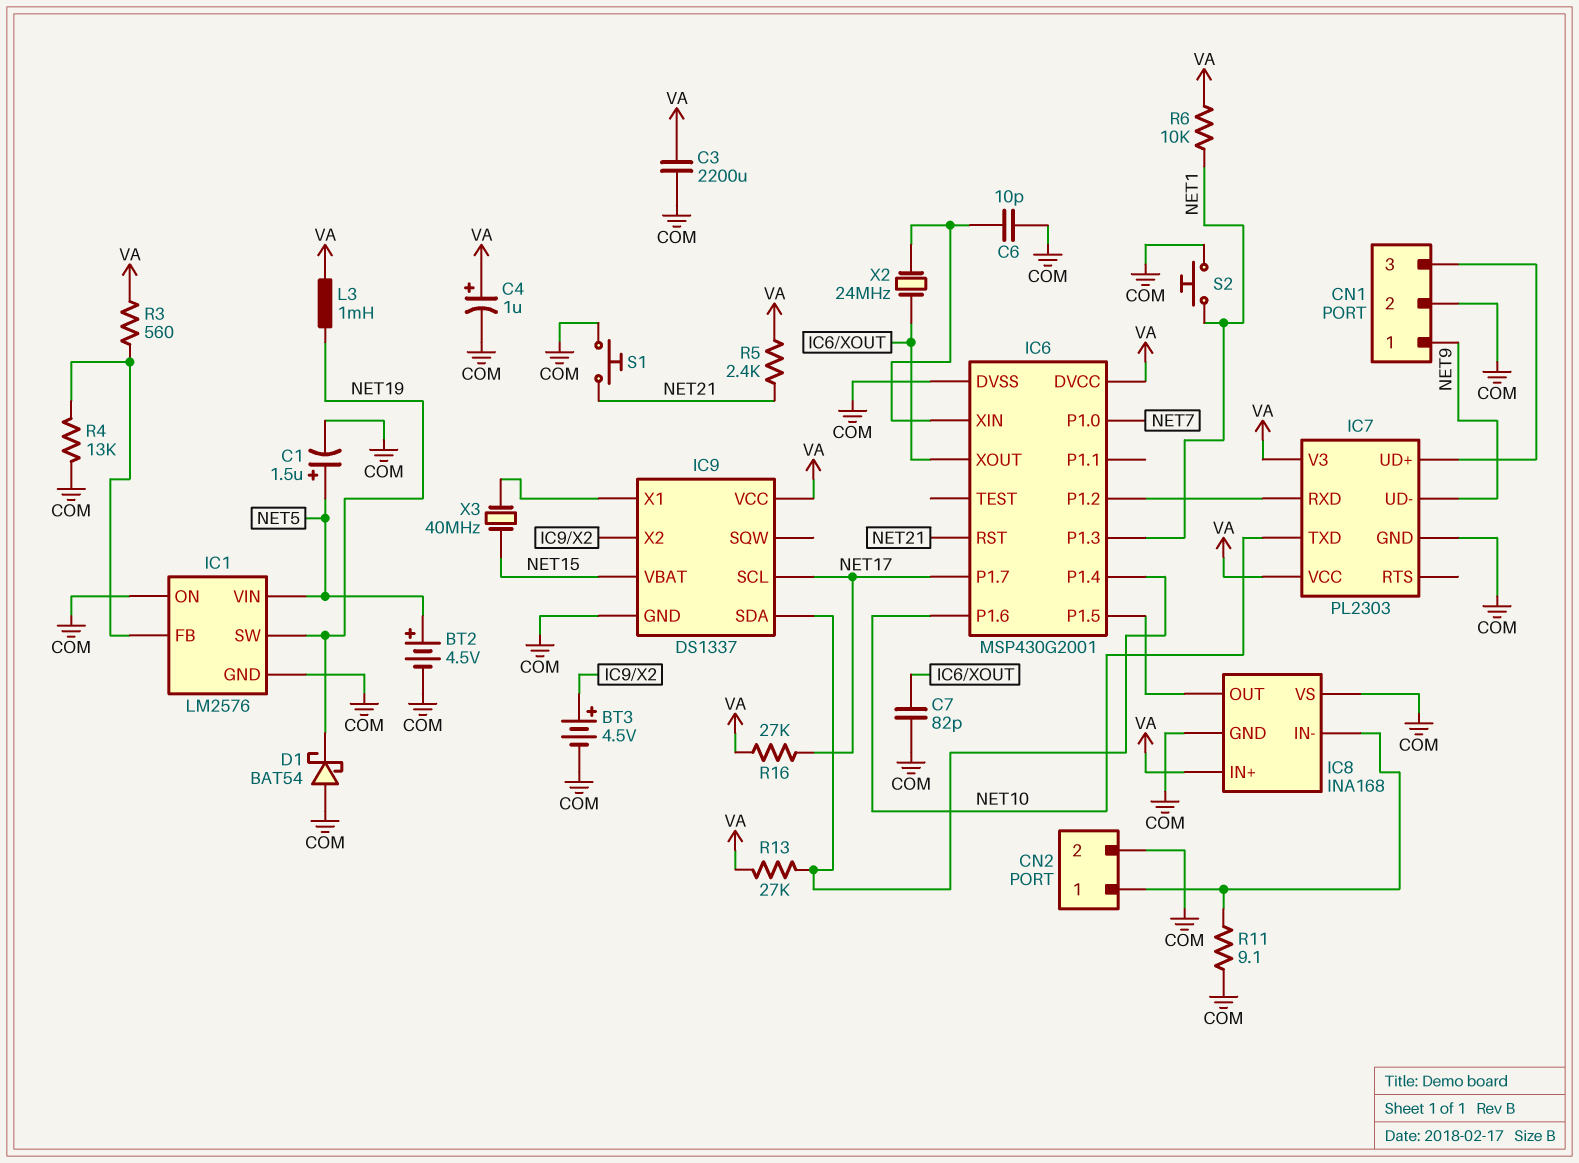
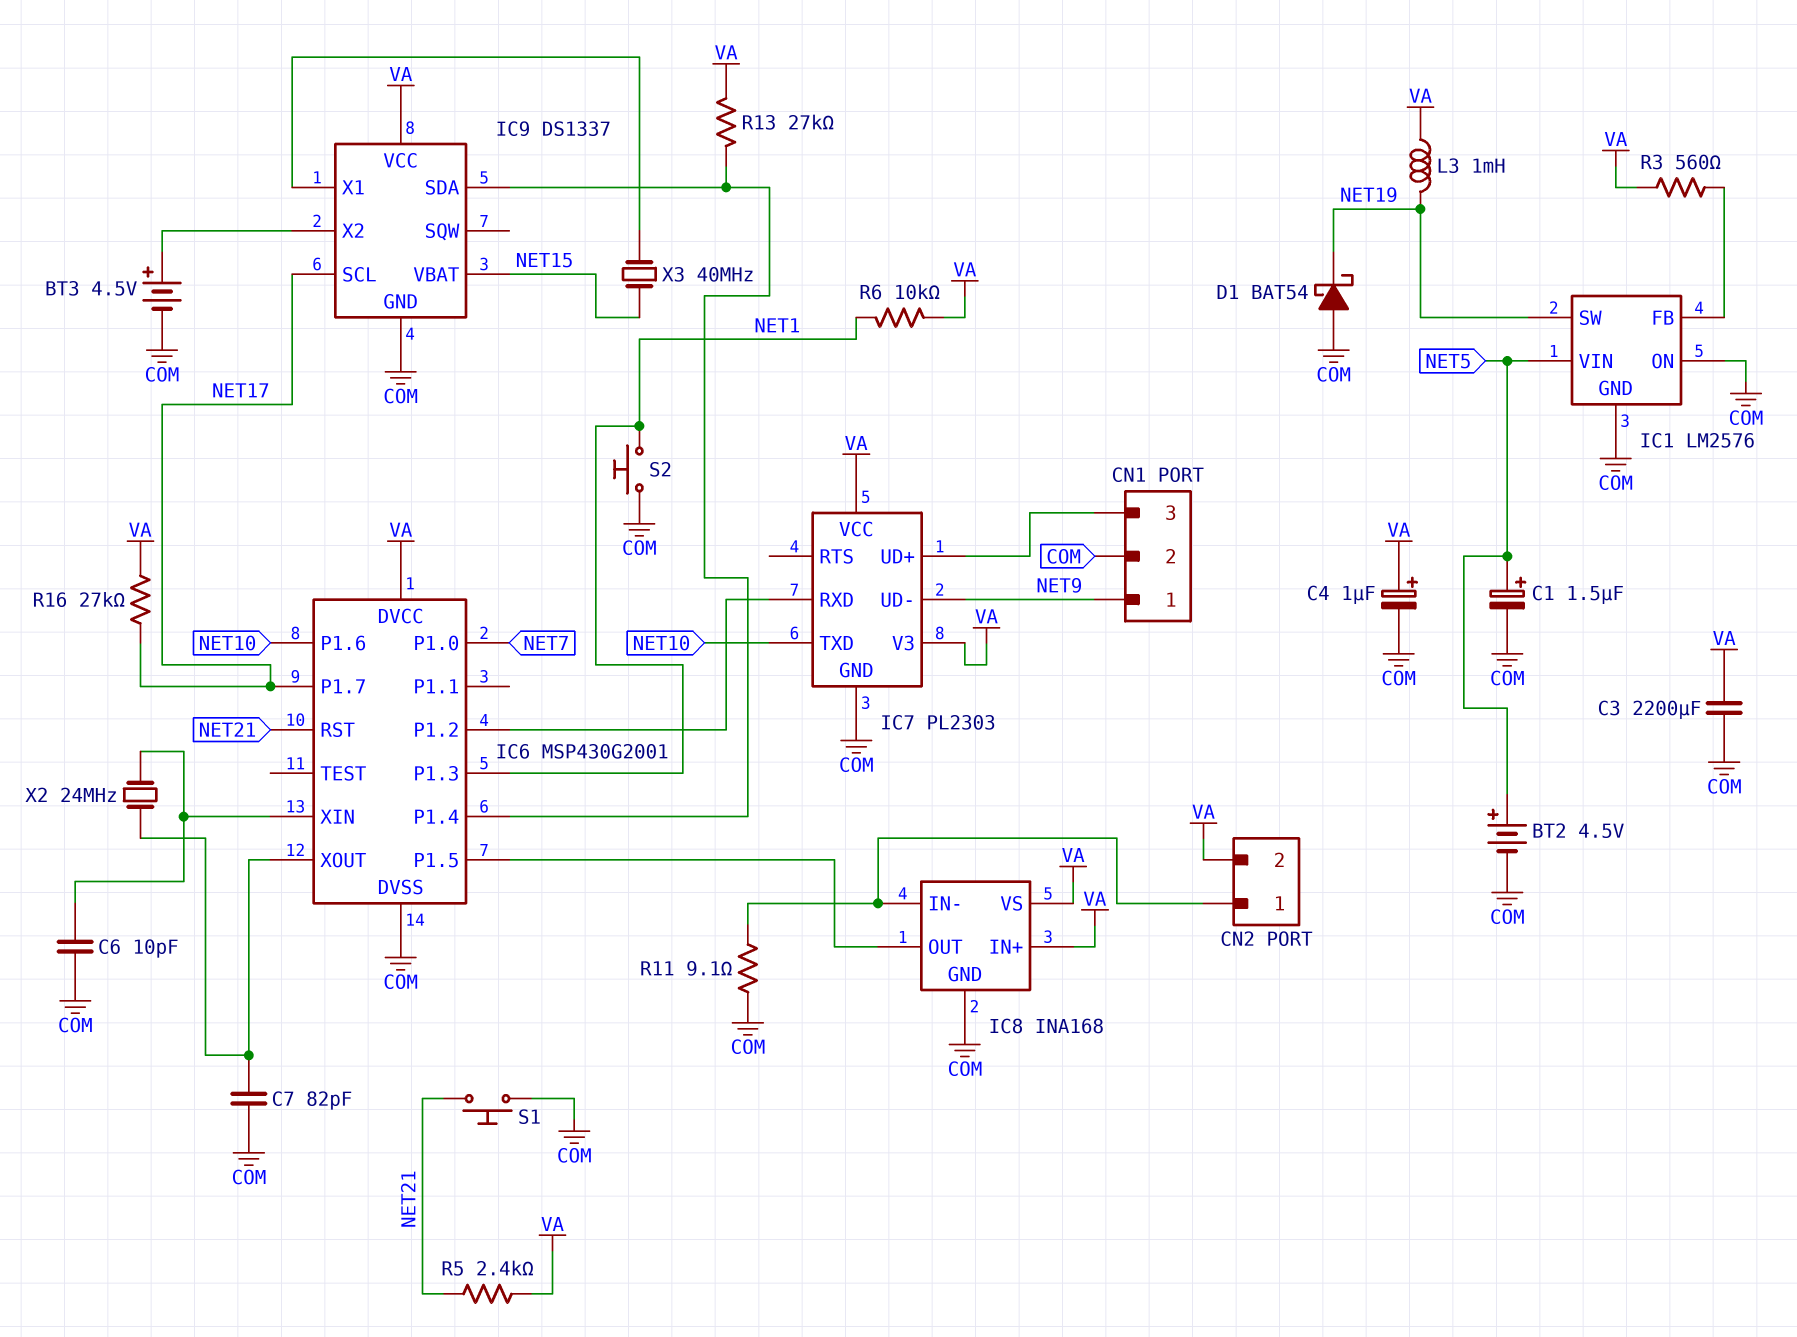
CN2 pin 2: COM -> VA
IC8 pin VS: COM -> VA
R4: 13k (COM, IC1/FB) -> none

